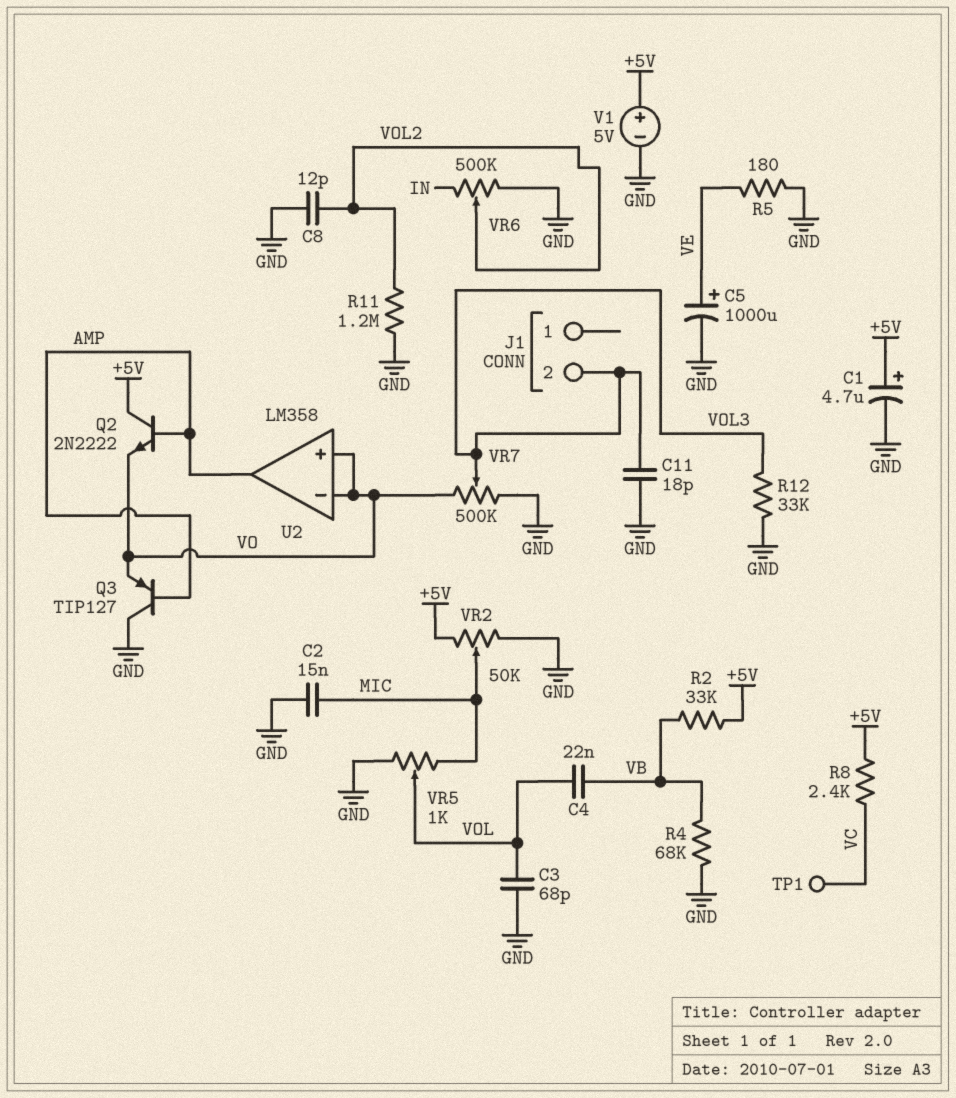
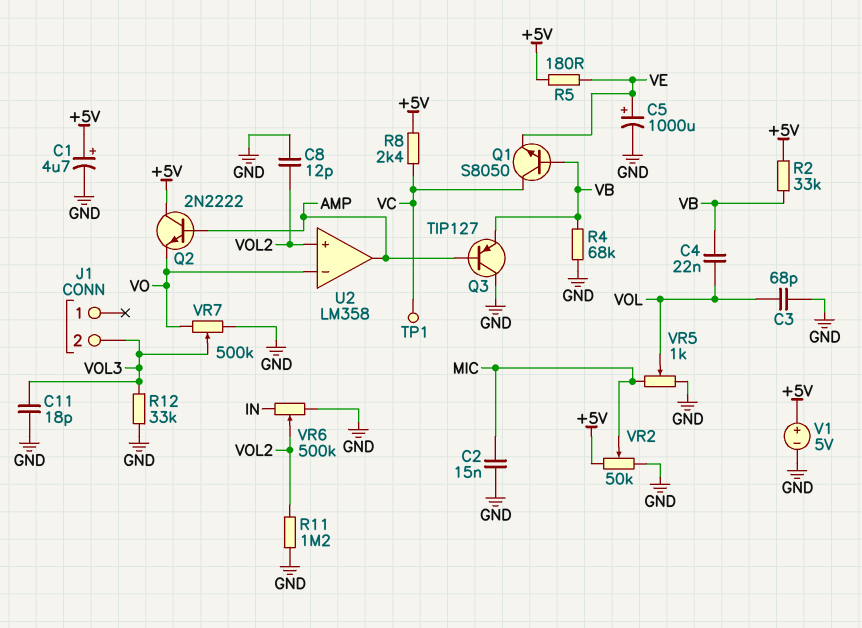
Q1: none -> NPN S8050 (B VB, C VC, E VE)
Q3: PNP TIP127 (B AMP, C GND, E VO) -> PNP TIP127 (B AMP, C GND, E VB)
R5: 180 (GND, VE) -> 180 (+5V, VE)
U2 pin in+: VO -> VOL2

